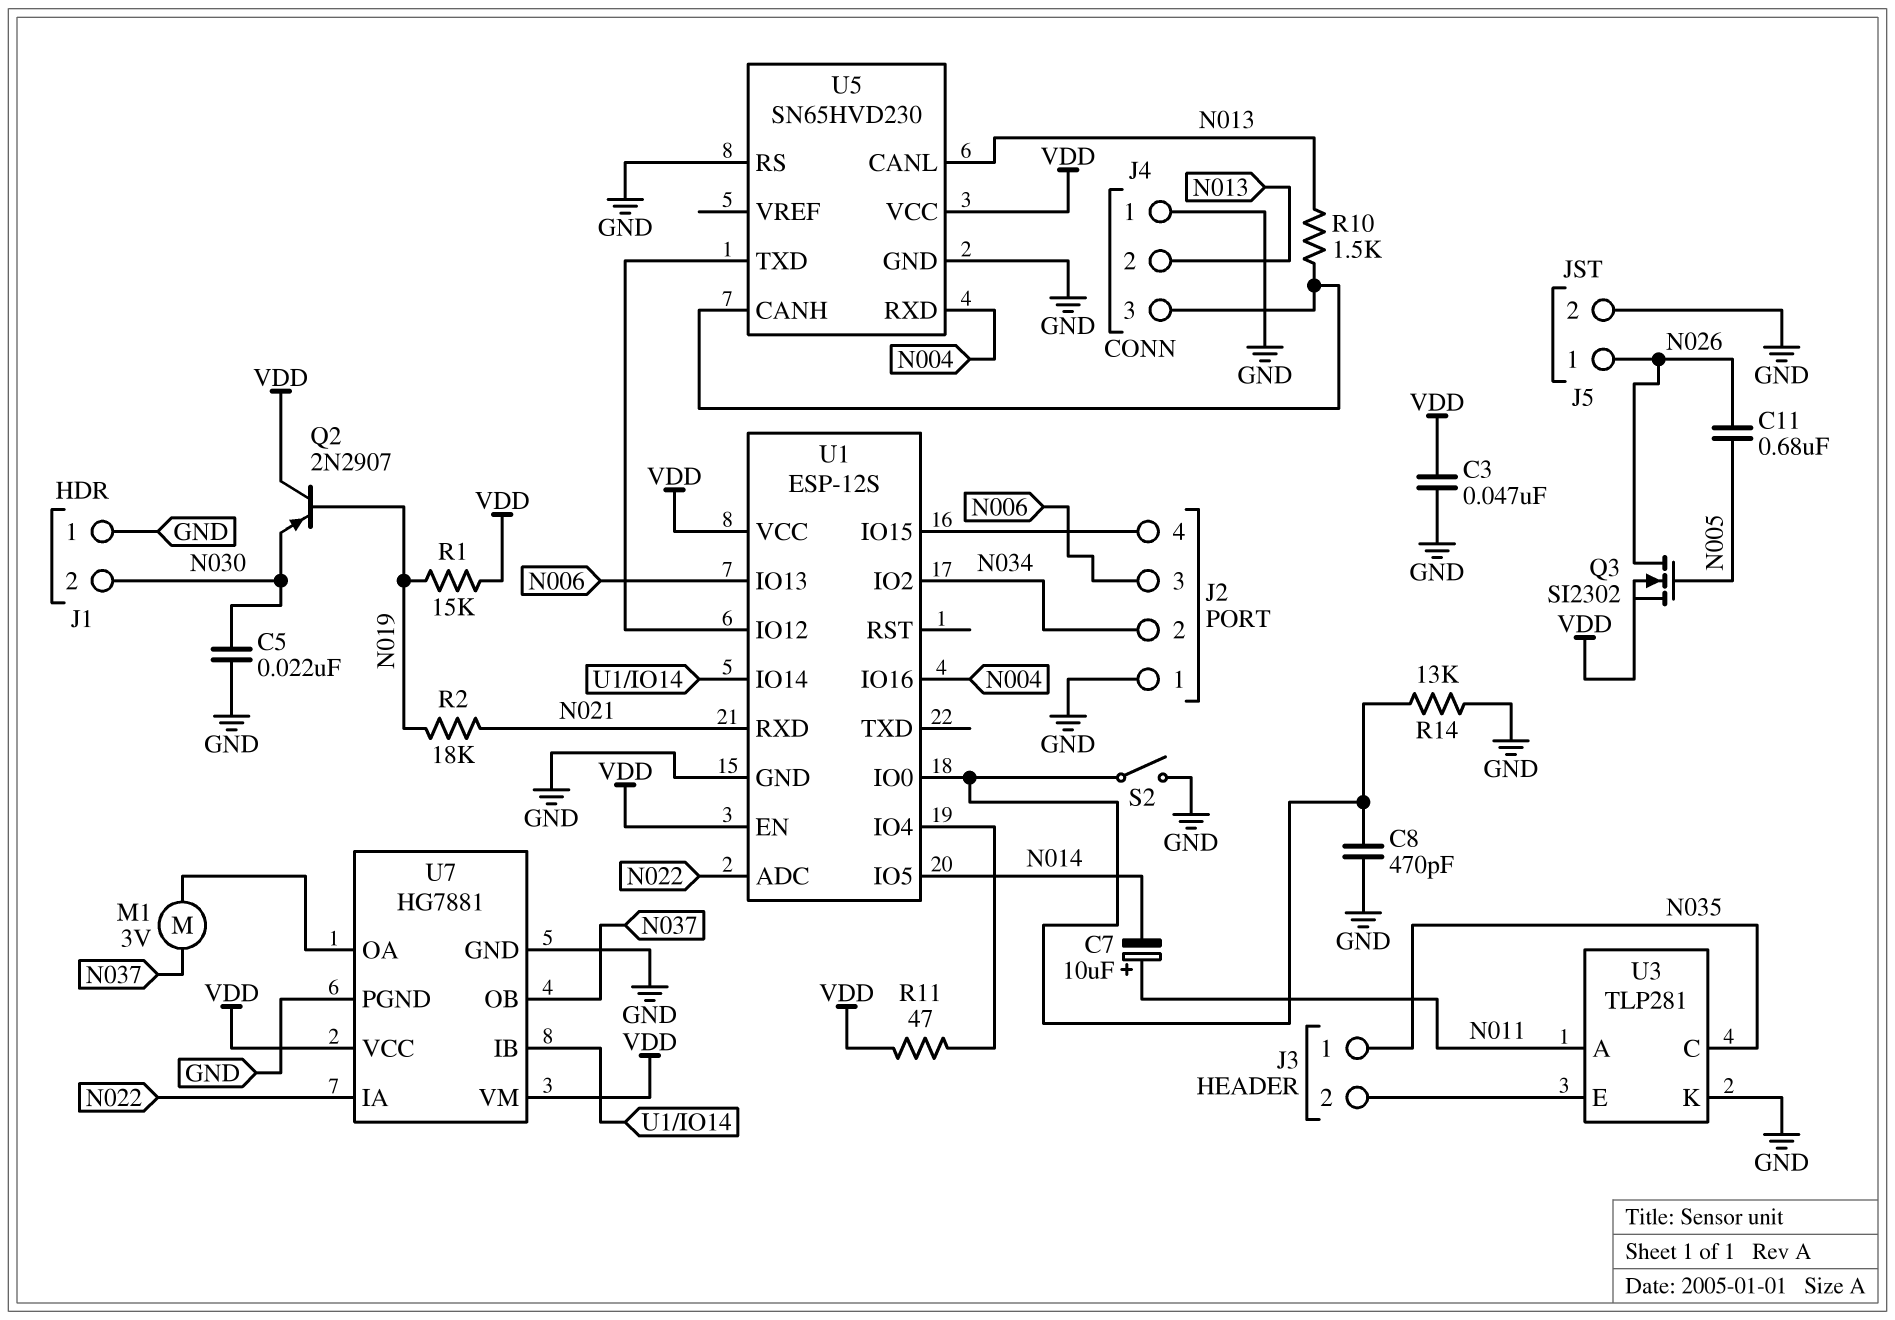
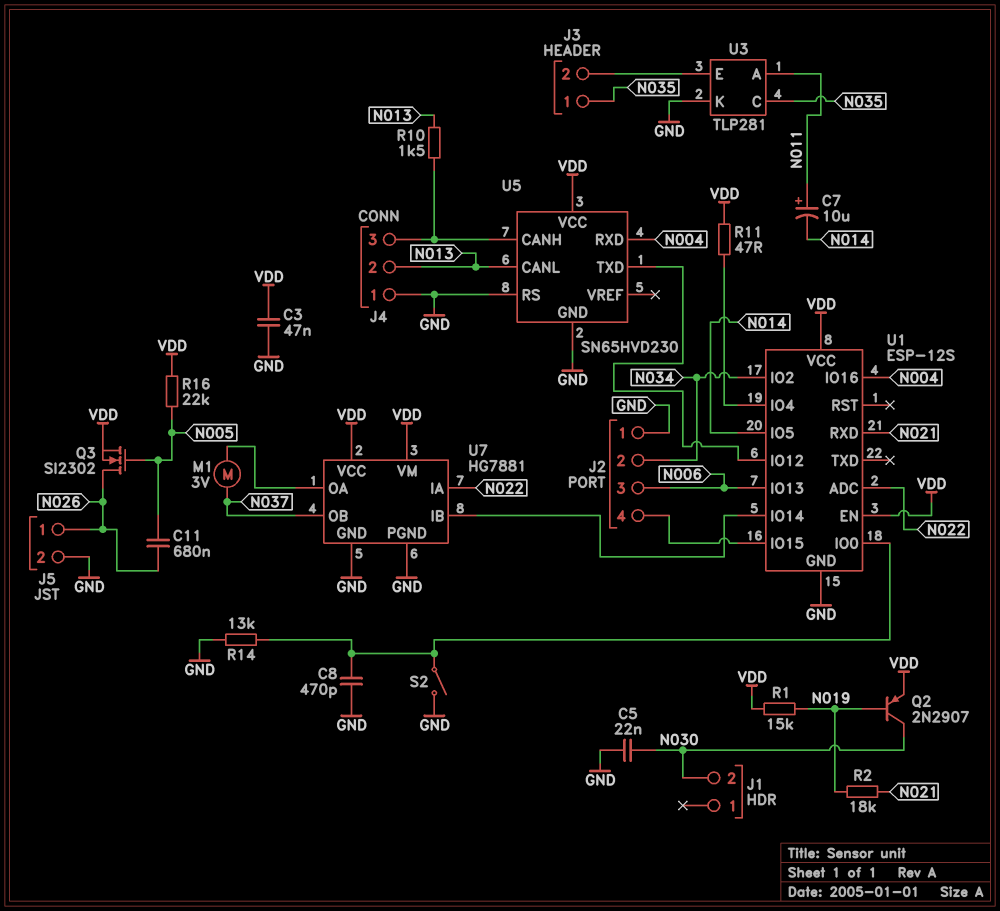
J1 pin 1: GND -> none
Q2: PNP 2N2907 (B N019, C VDD, E N030) -> PNP 2N2907 (B N019, C N030, E VDD)
R16: none -> 22k (N005, VDD)

